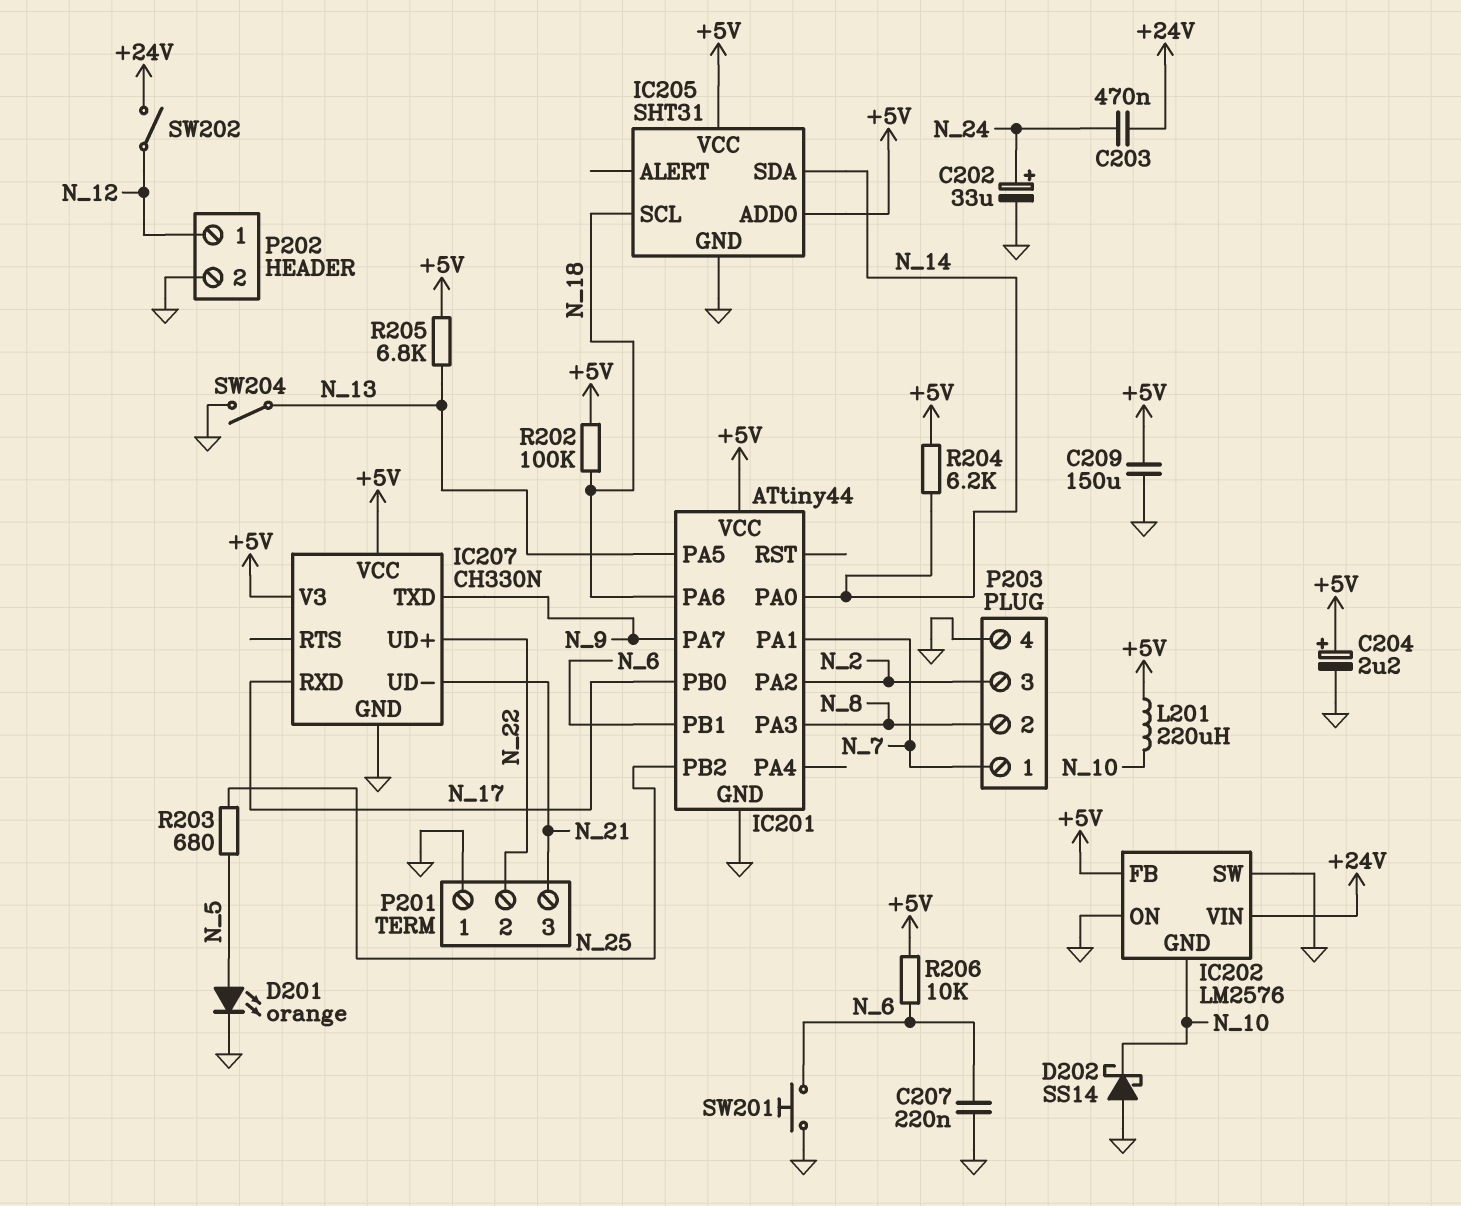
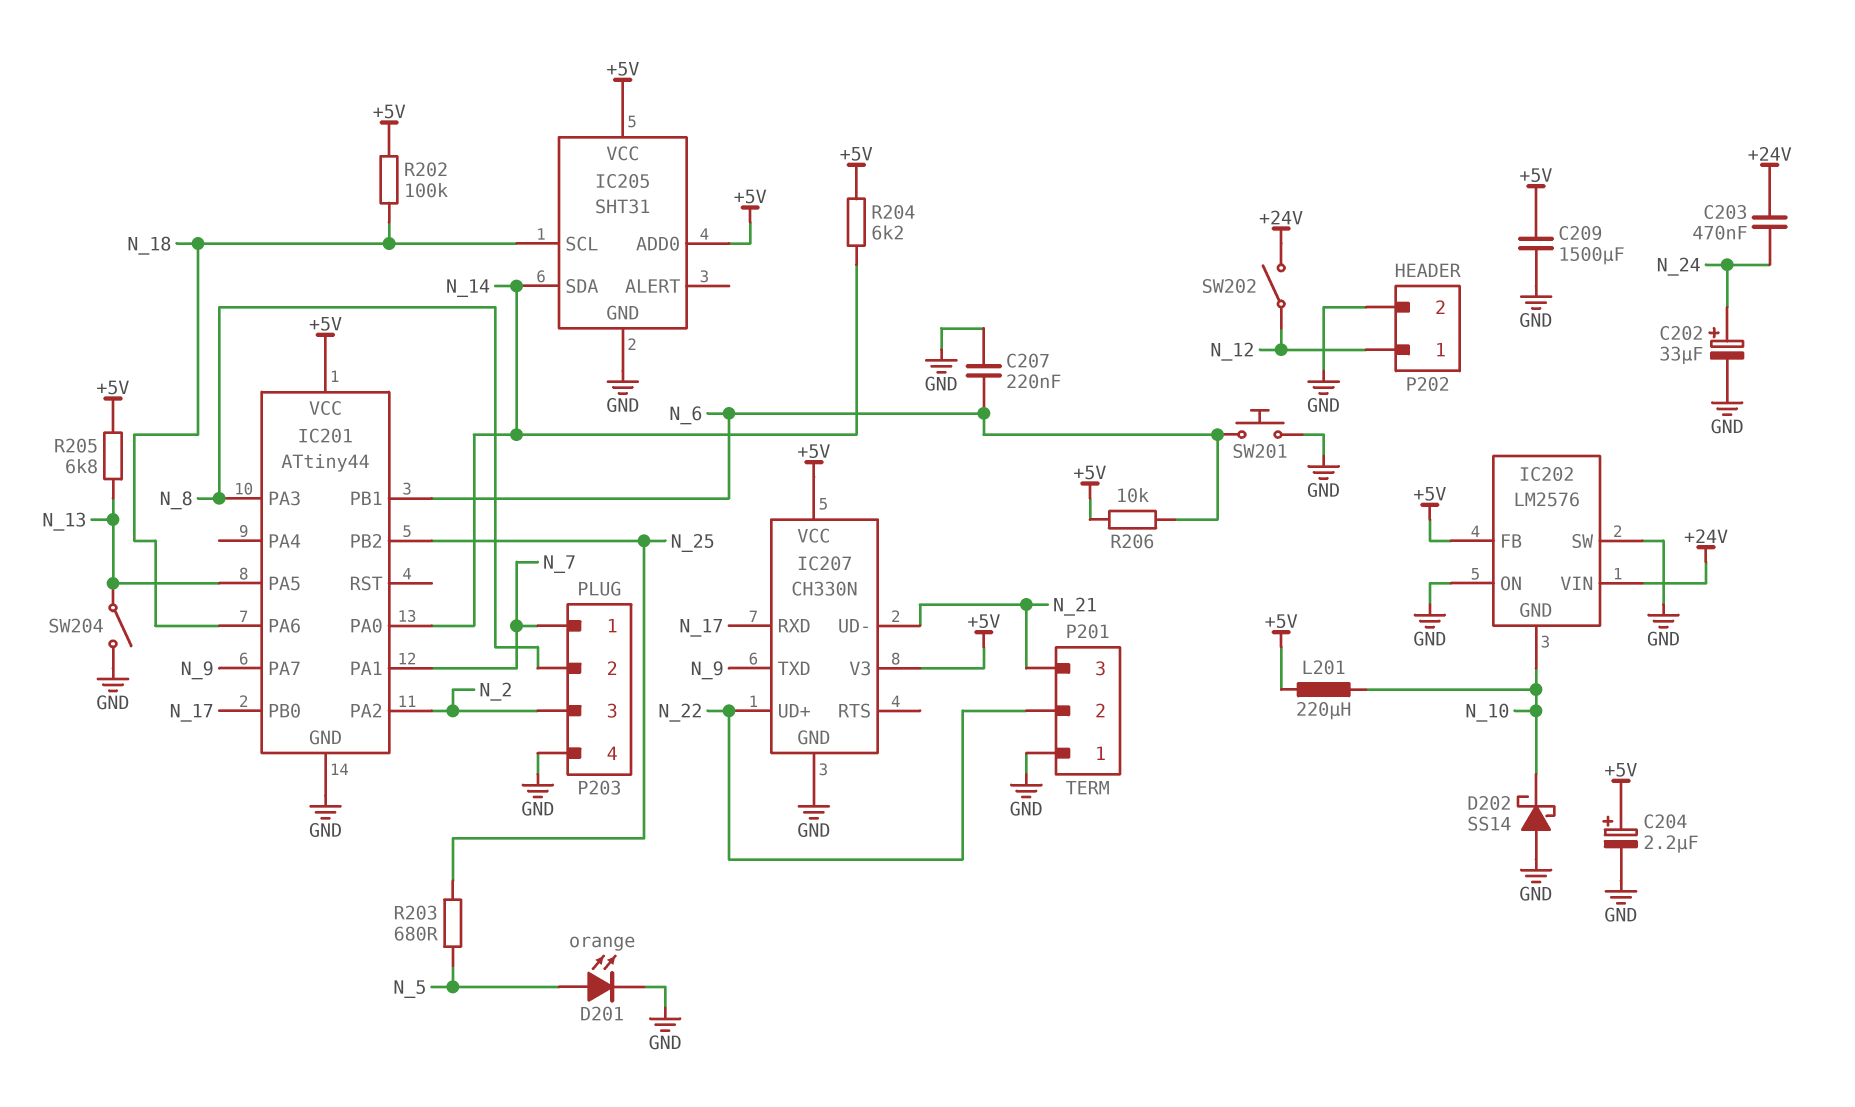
C209: 150uF (+5V, GND) -> 1500uF (+5V, GND)

